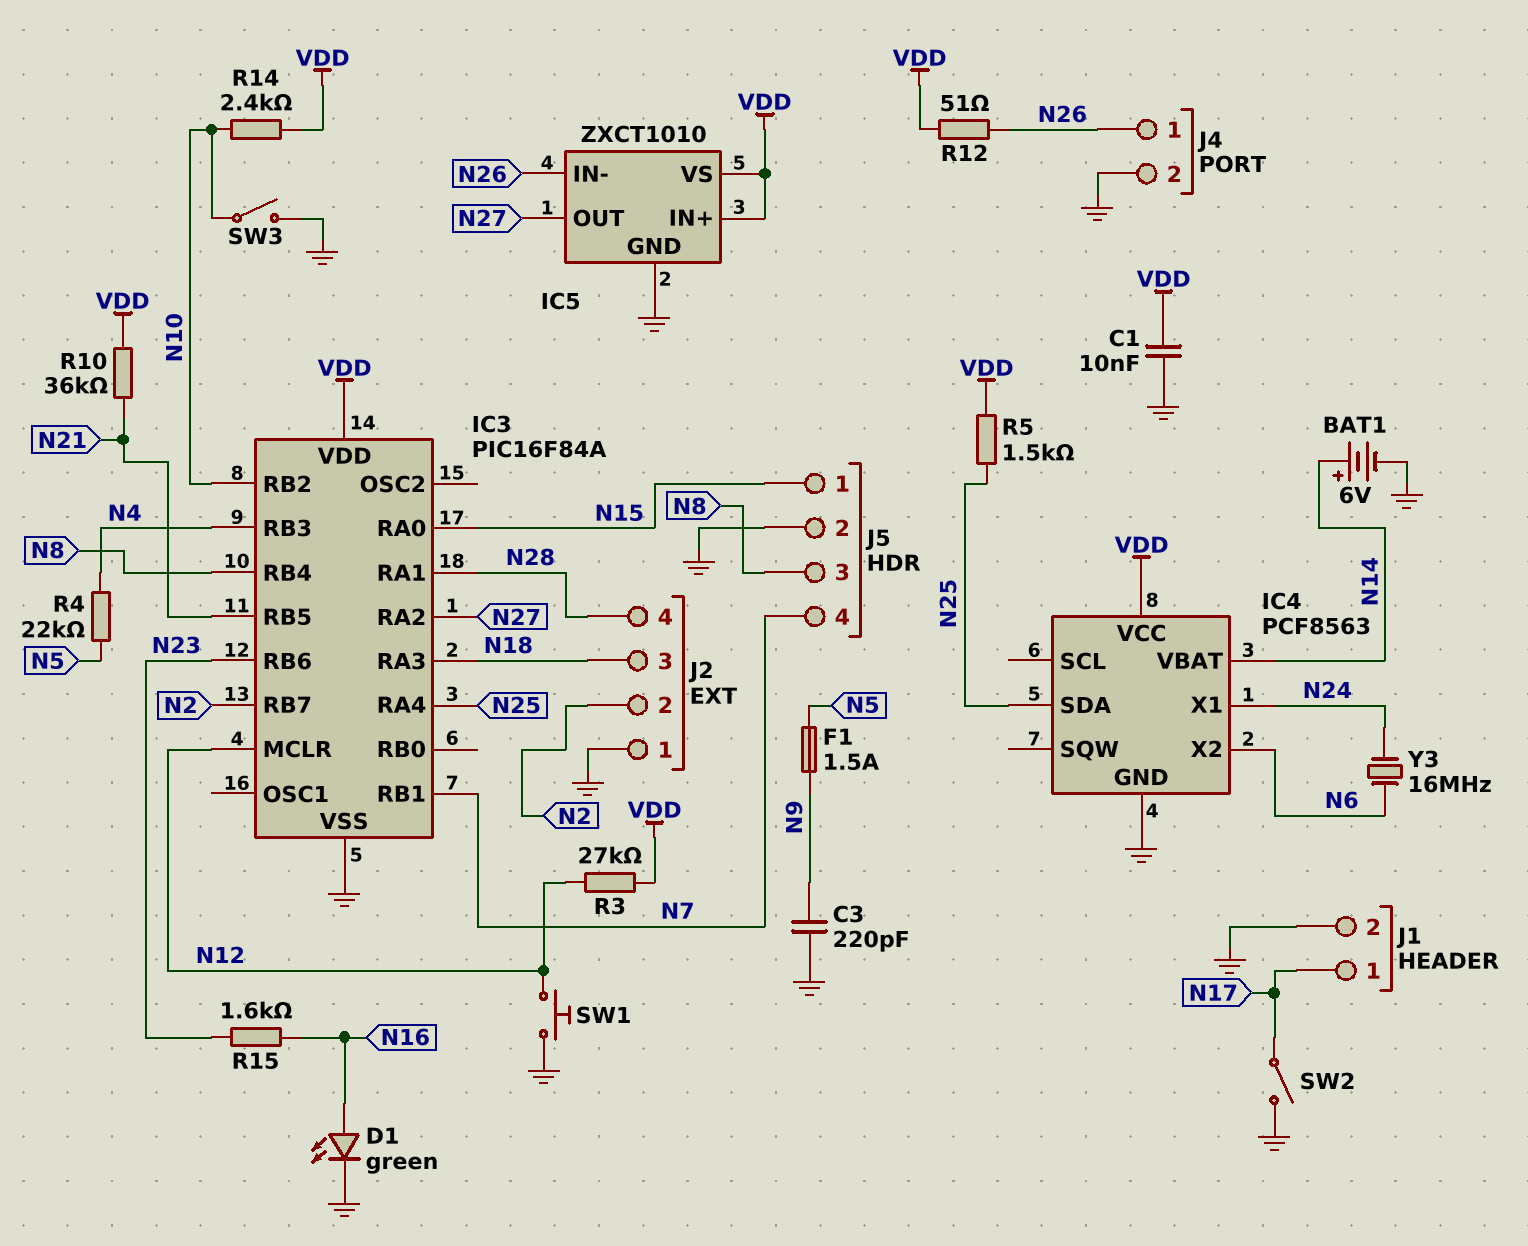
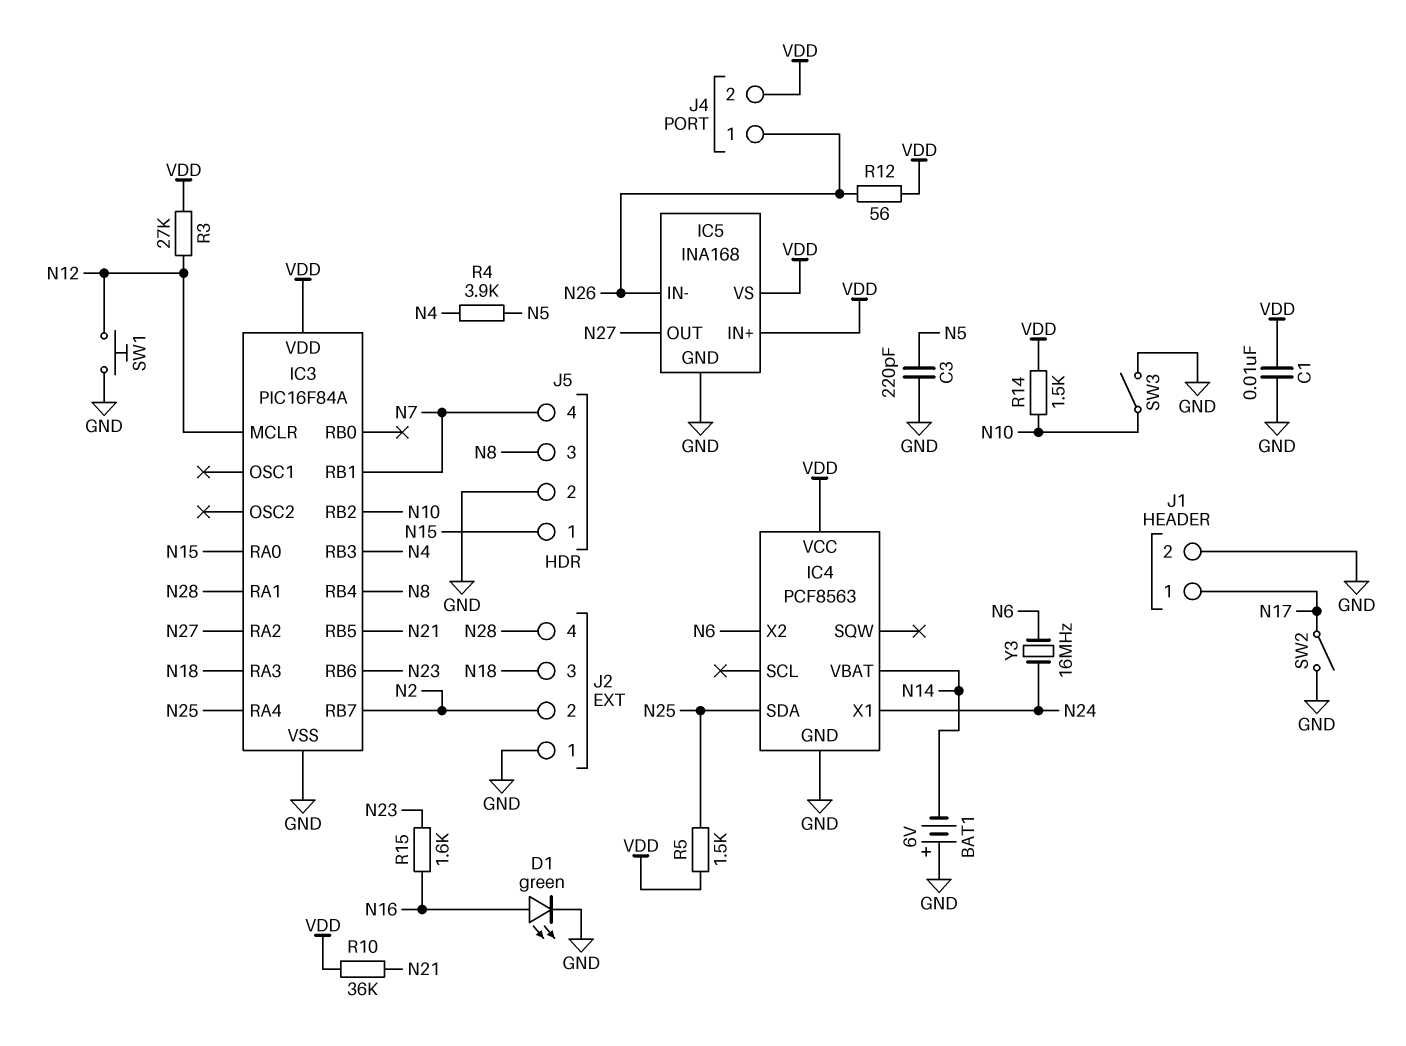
BAT1: 6V (plus N14, minus GND) -> 6V (plus GND, minus N14)
C3: 220pF (GND, N9) -> 220pF (GND, N5)
F1: 1.5A (N5, N9) -> none
IC5: ZXCT1010 -> INA168
J4 pin 2: GND -> VDD
R4: 22k (N4, N5) -> 3.9k (N4, N5)
R12: 51 (N26, VDD) -> 56 (N26, VDD)
R14: 2.4k (N10, VDD) -> 1.5k (N10, VDD)

